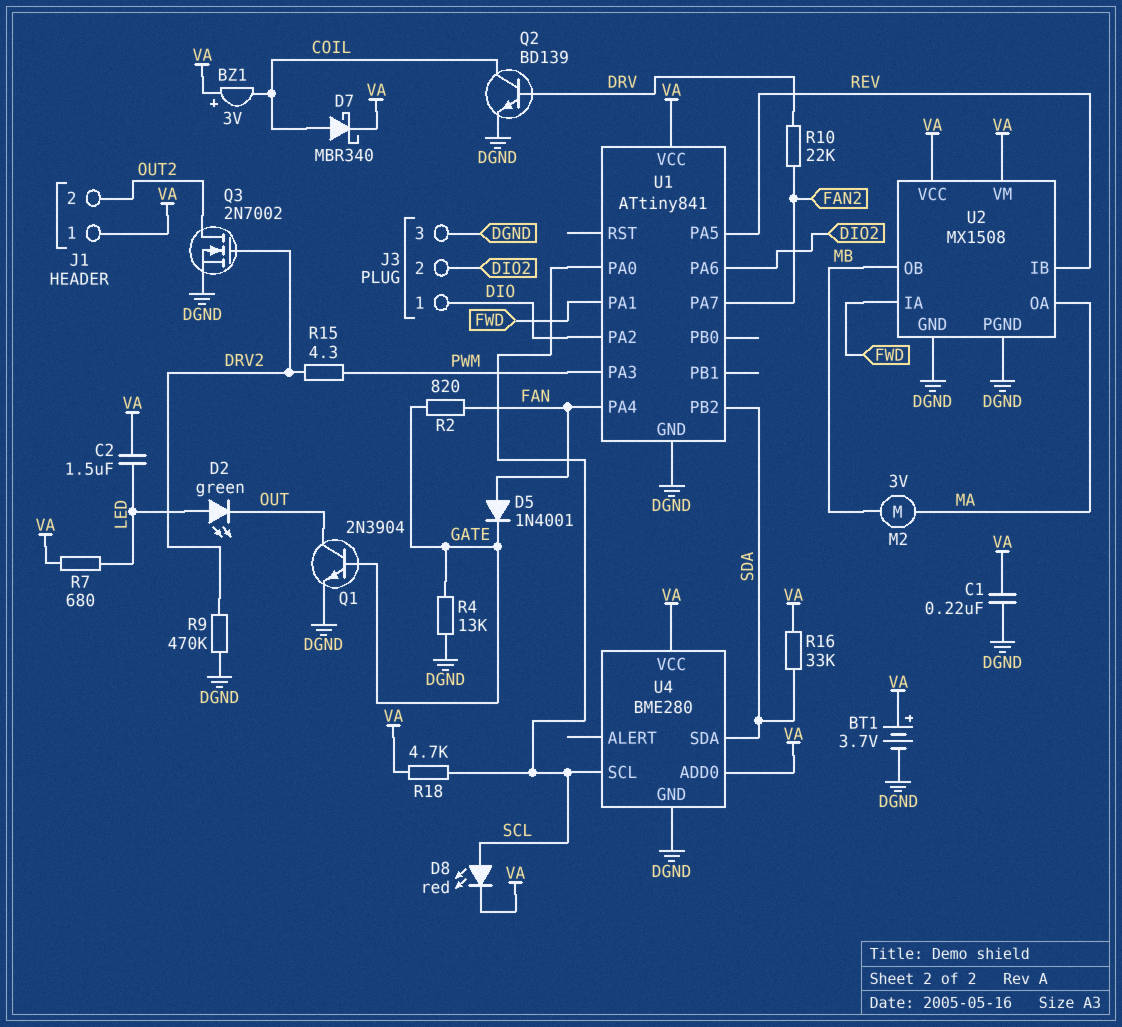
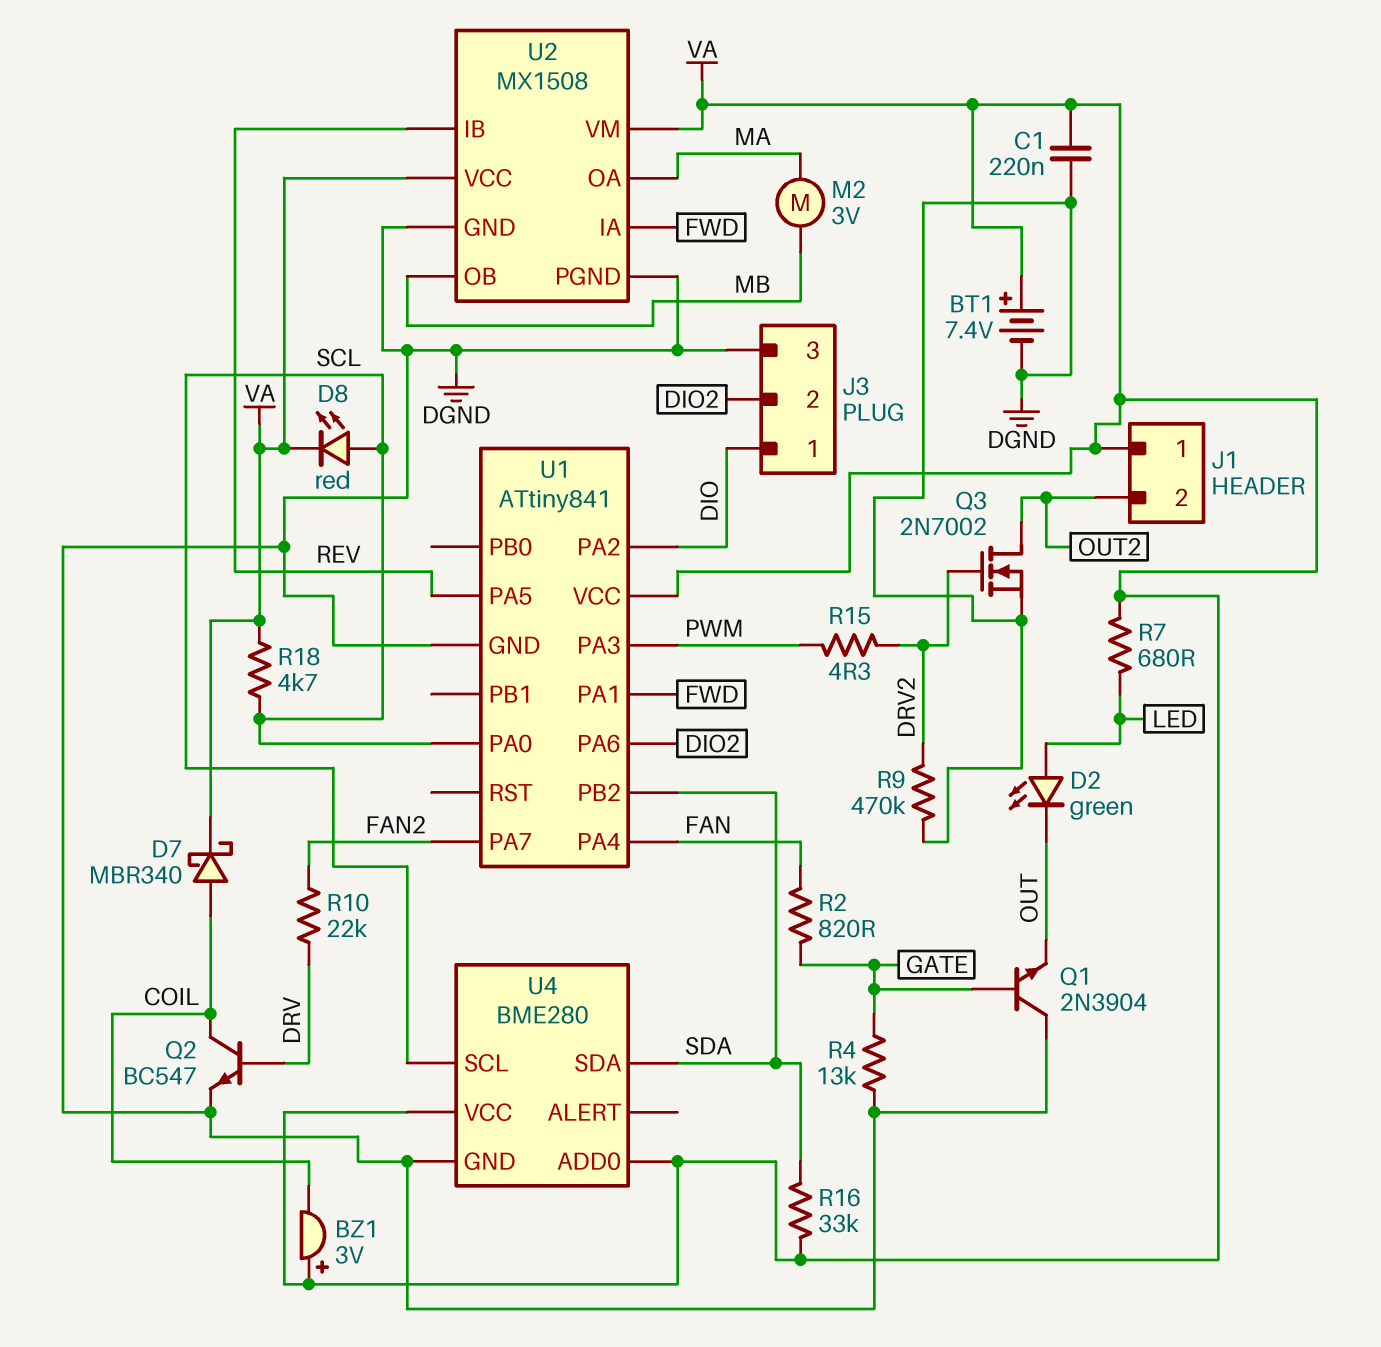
BT1: 3.7V (plus VA, minus DGND) -> 7.4V (plus VA, minus DGND)
C2: 1.5uF (LED, VA) -> none
D5: diode 1N4001 (A FAN, K GATE) -> none
Q1: NPN 2N3904 (B GATE, C OUT, E DGND) -> NPN 2N3904 (B GATE, C DGND, E OUT)
Q2: NPN BD139 (B DRV, C COIL, E DGND) -> NPN BC547 (B DRV, C COIL, E DGND)

